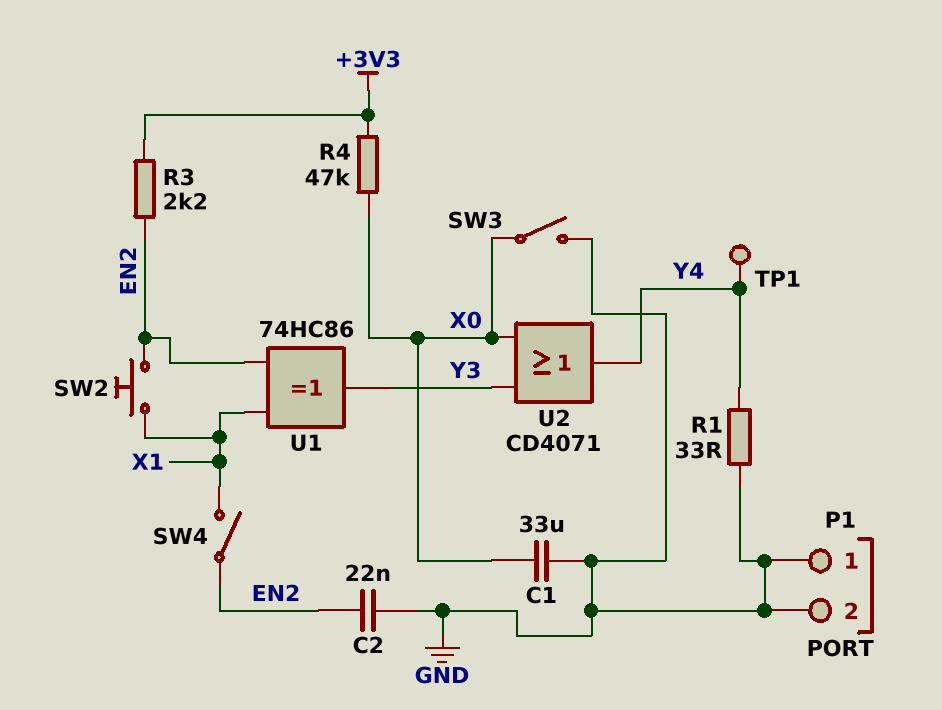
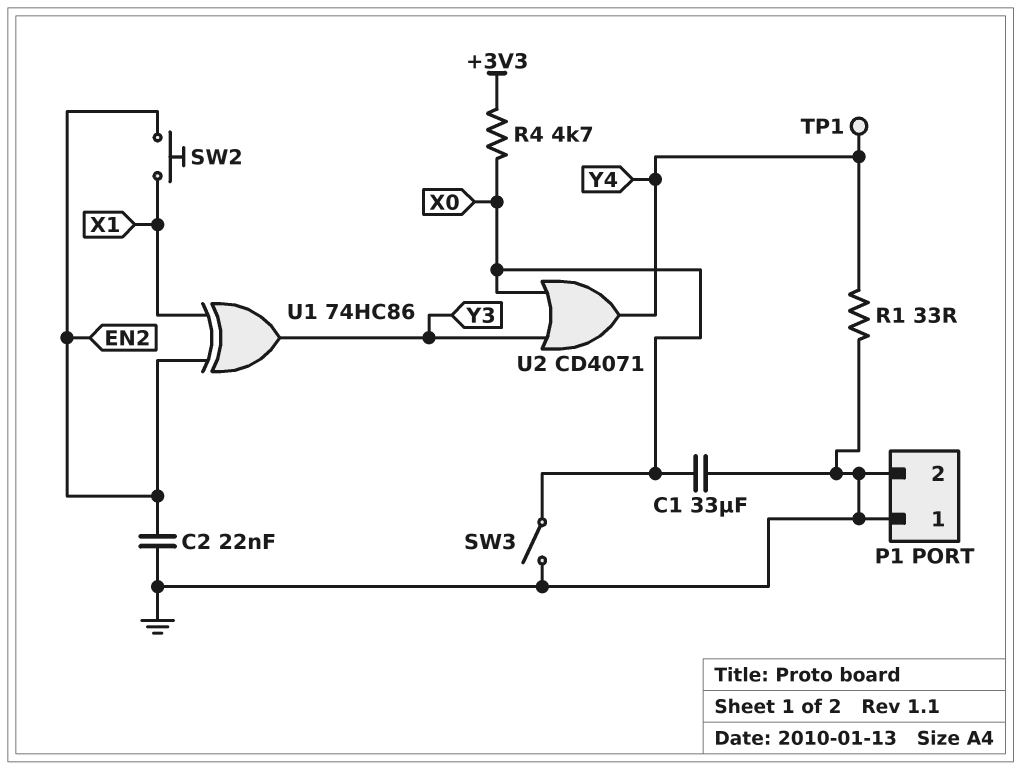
R3: 2.2k (+3V3, EN2) -> none
R4: 47k (+3V3, X0) -> 4.7k (+3V3, X0)
SW4: switch (EN2, X1) -> none

